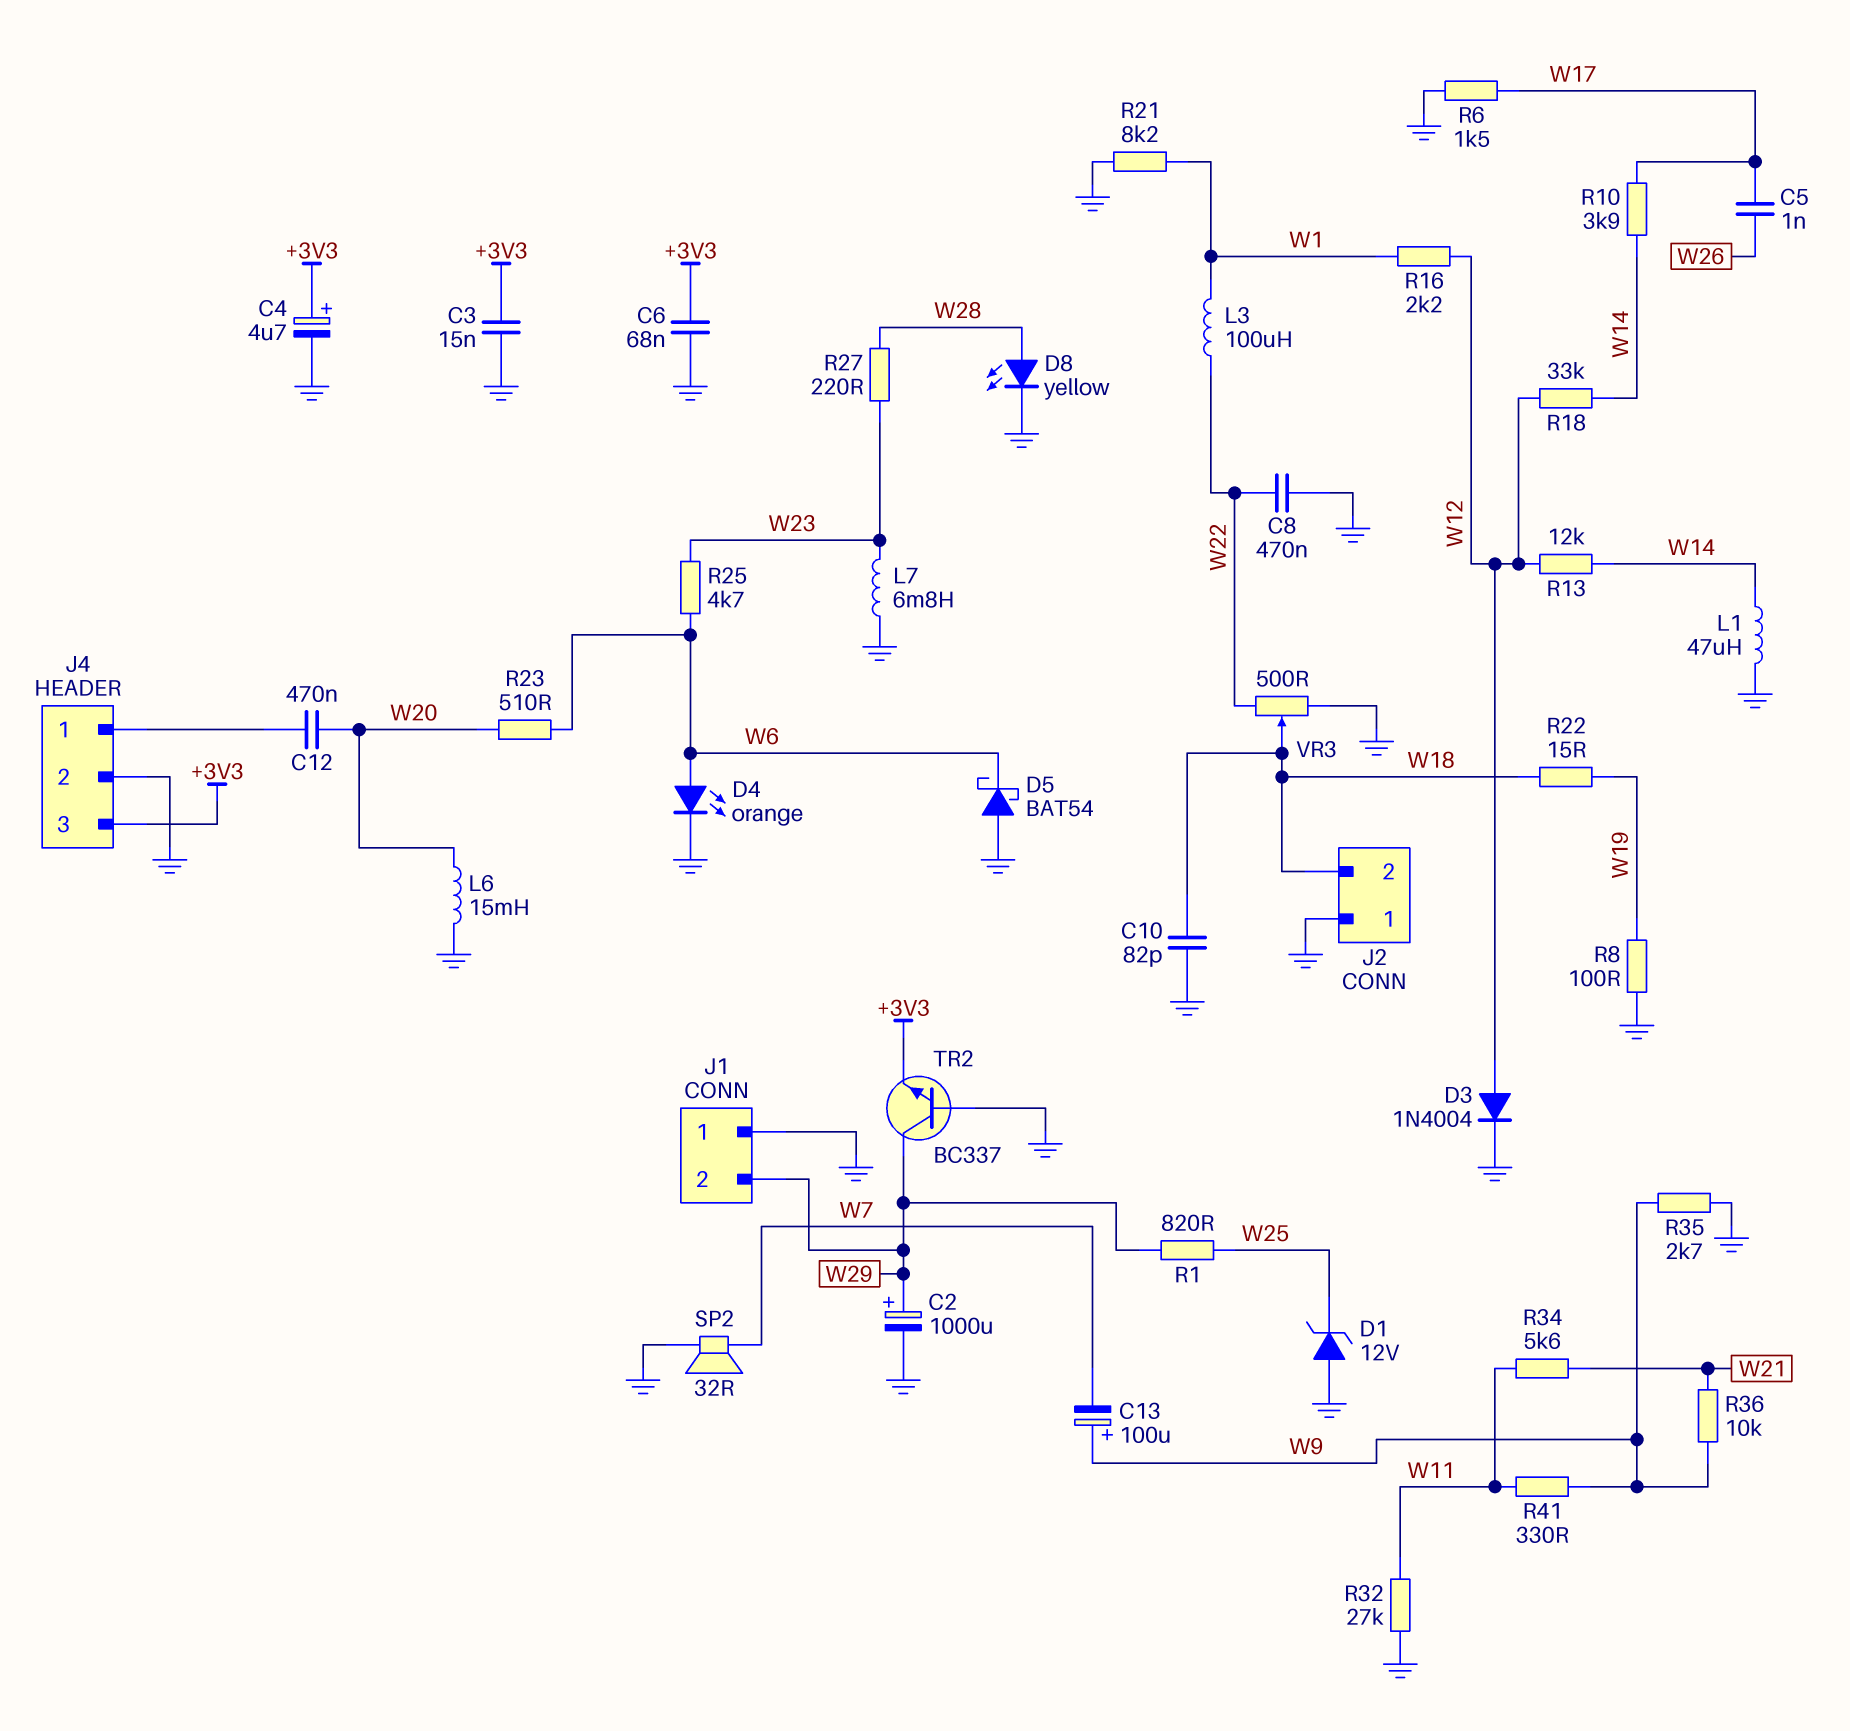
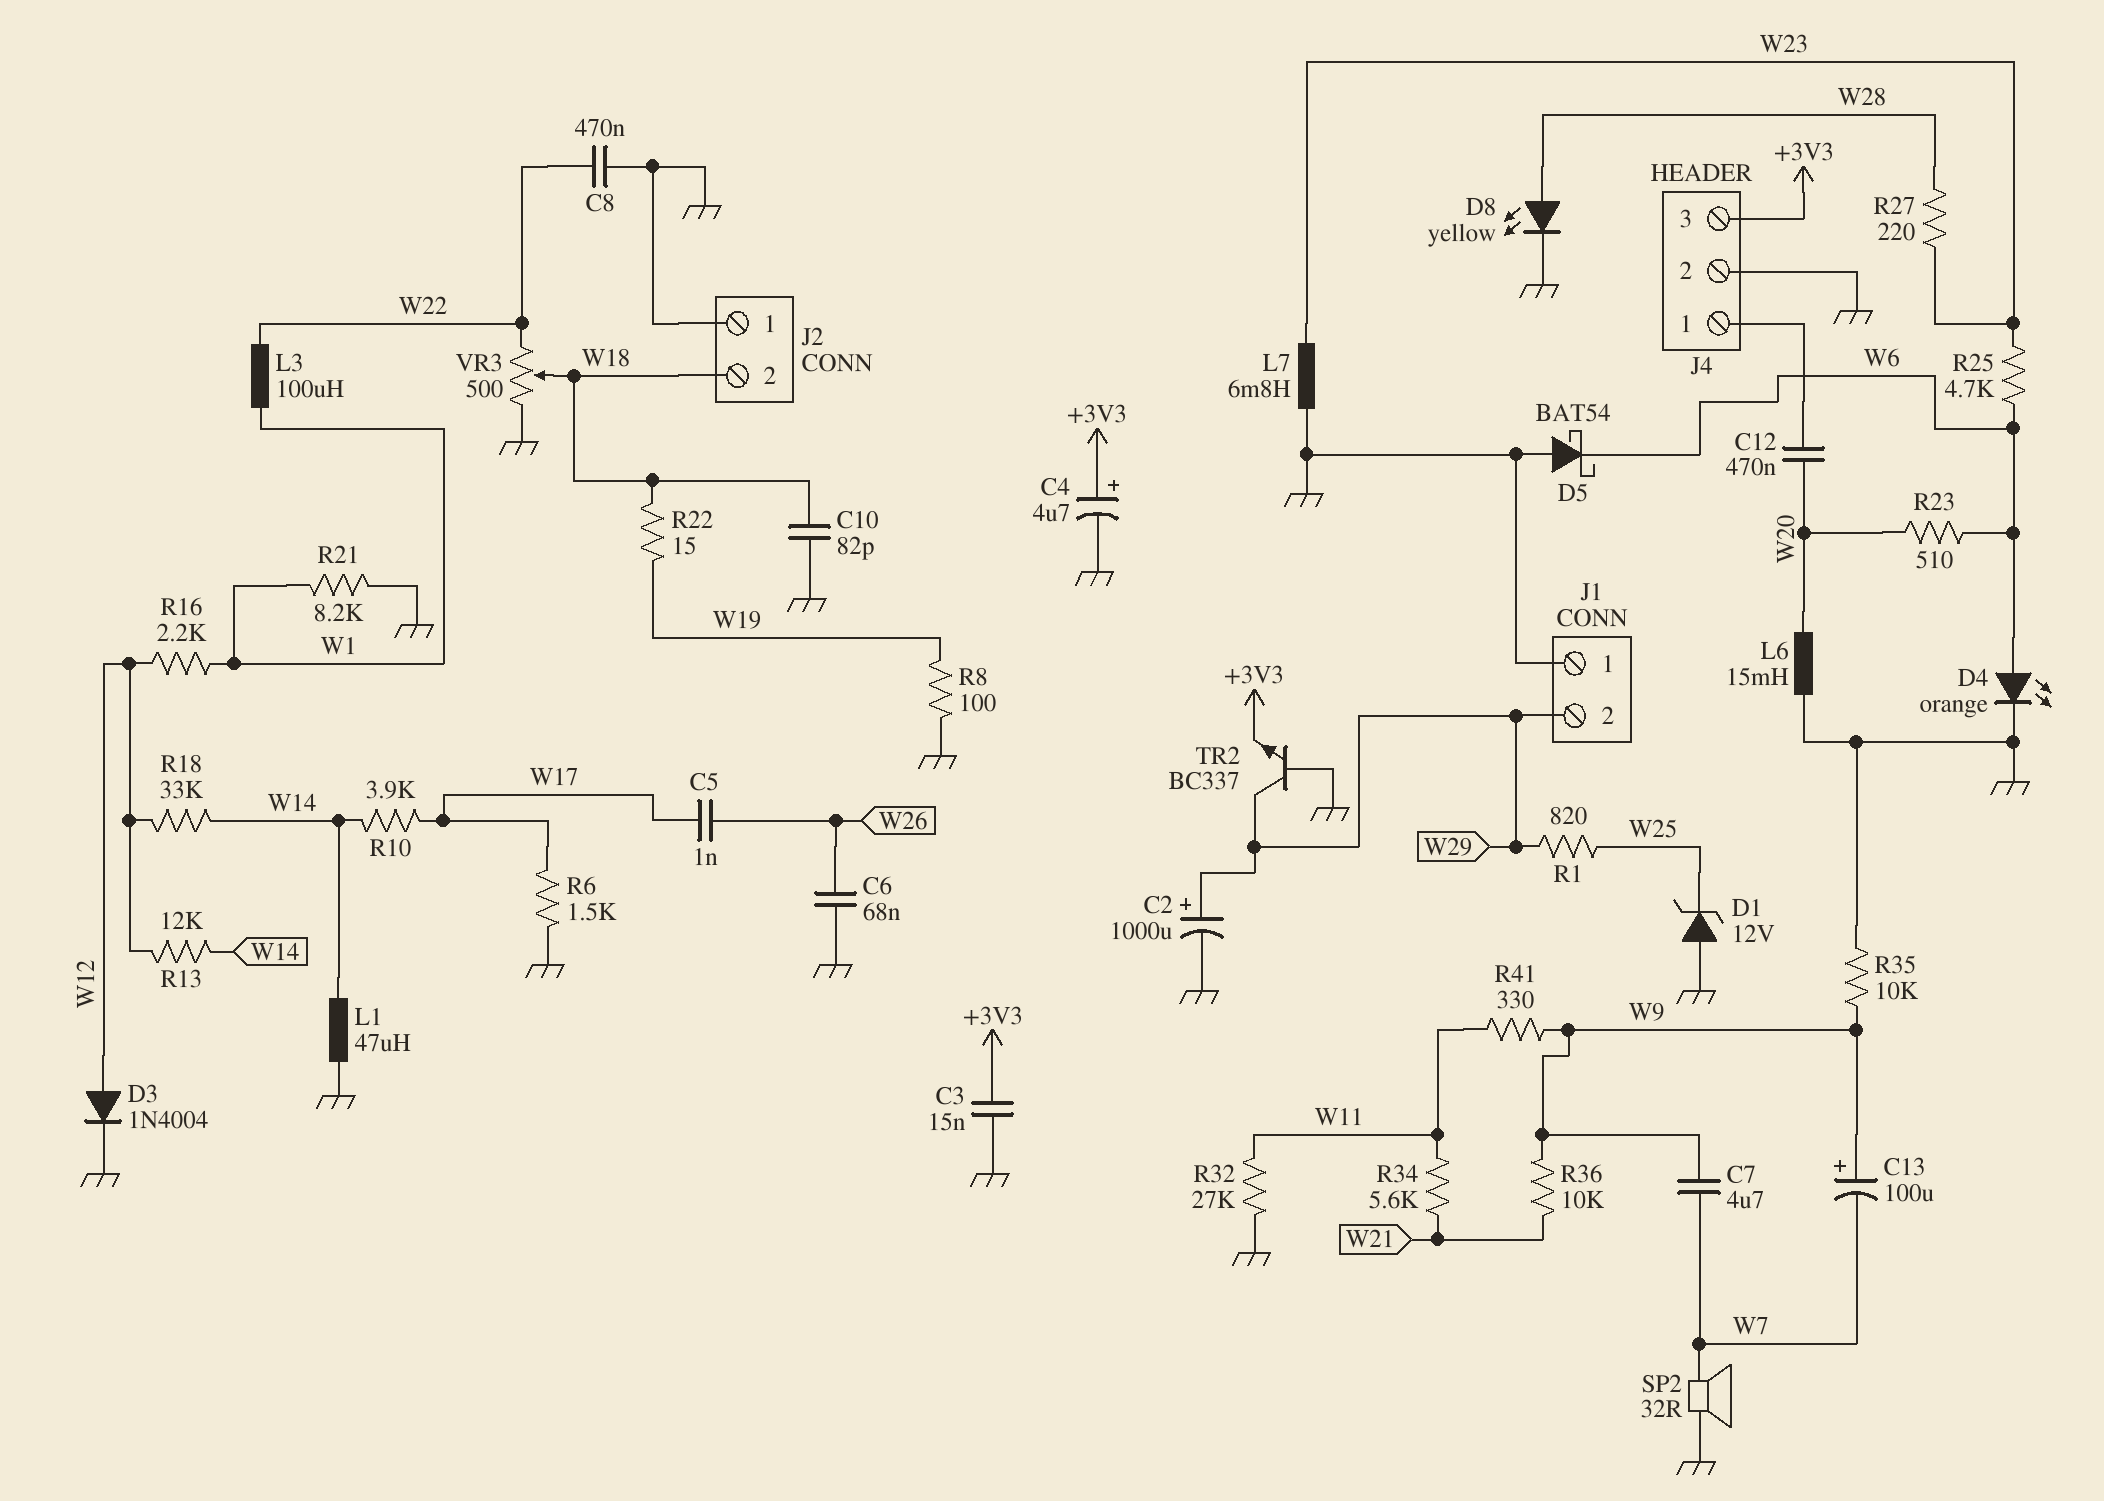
C6: 68nF (+3V3, GND) -> 68nF (GND, W26)
C7: none -> 4.7uF (W7, W9)
R35: 2.7k (GND, W9) -> 10k (GND, W9)

